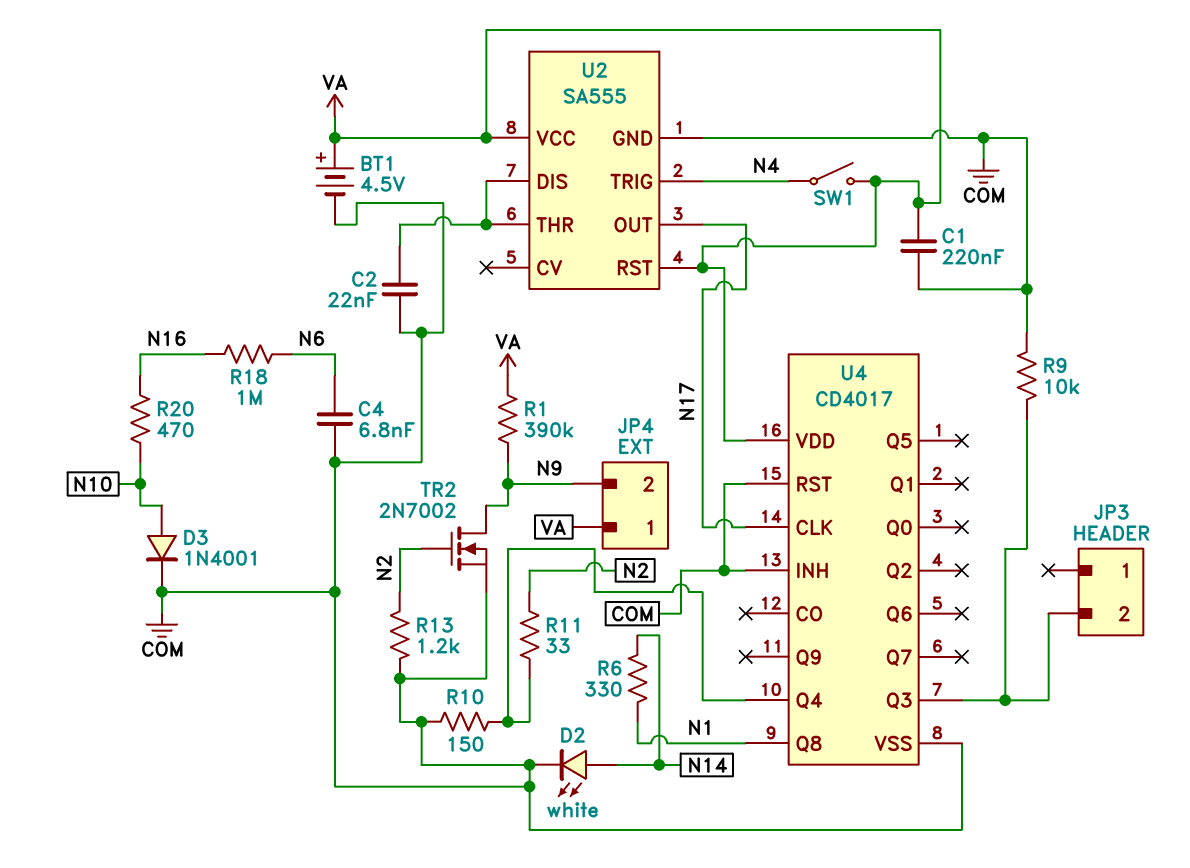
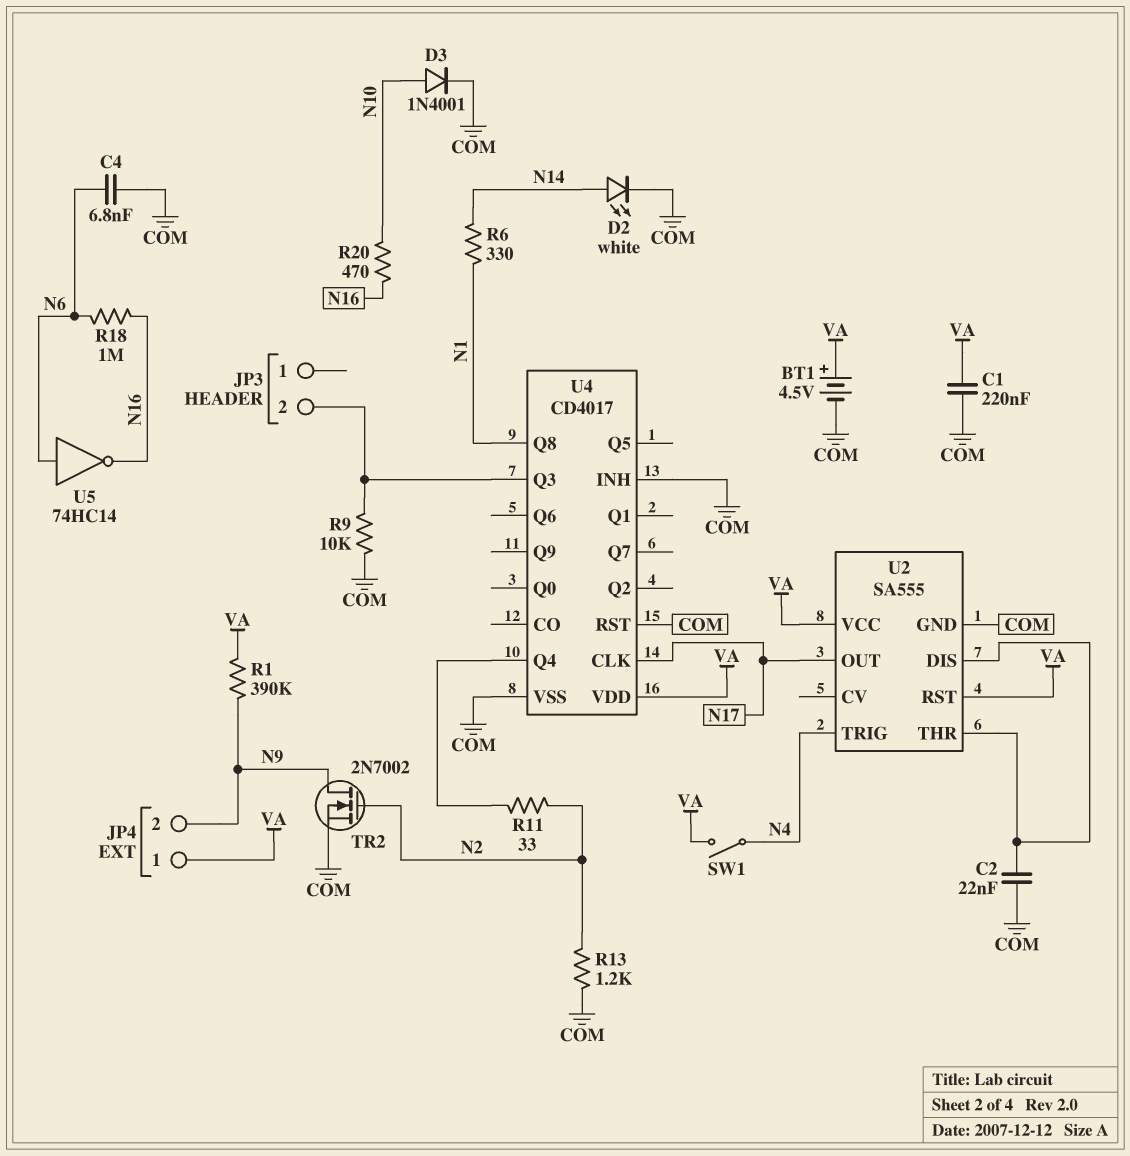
R10: 150 (COM, U4/Q4) -> none
U5: none -> NOT 74HC14 (in N6, out N16)

